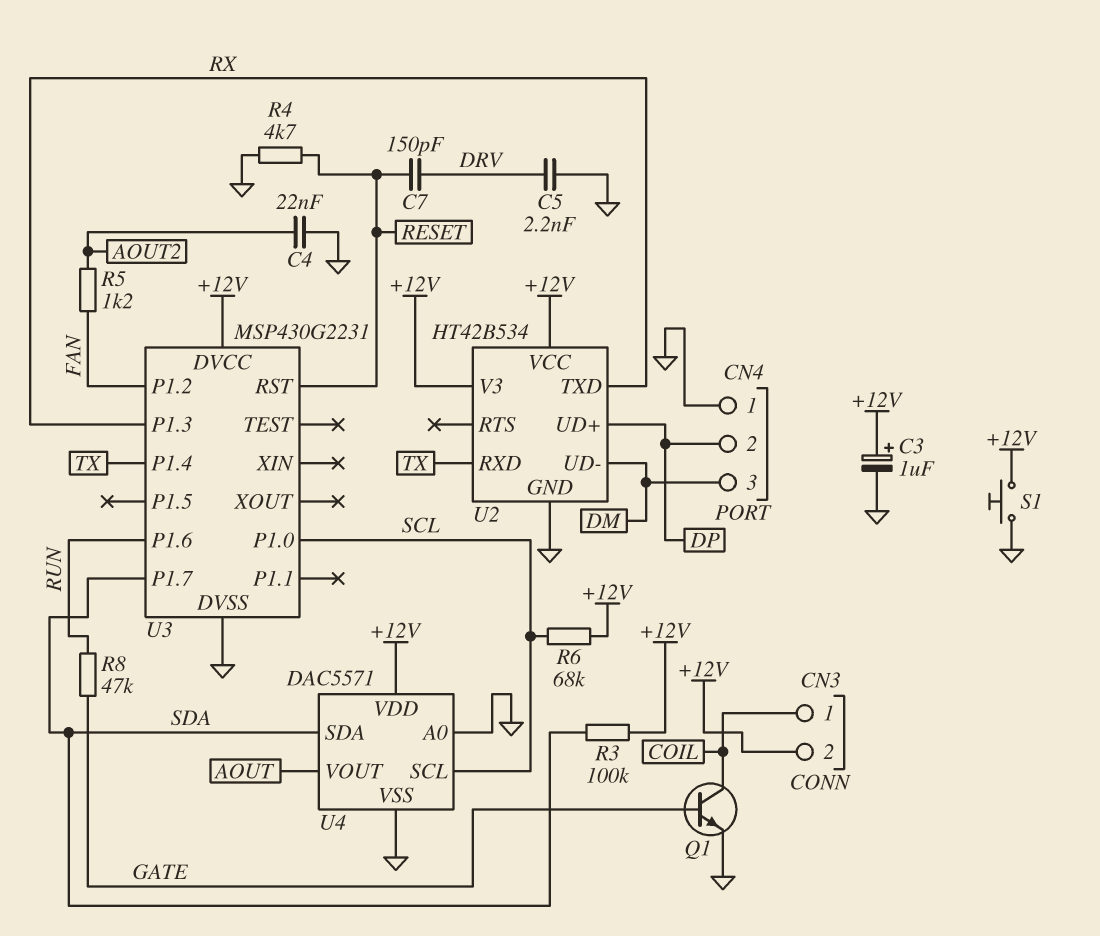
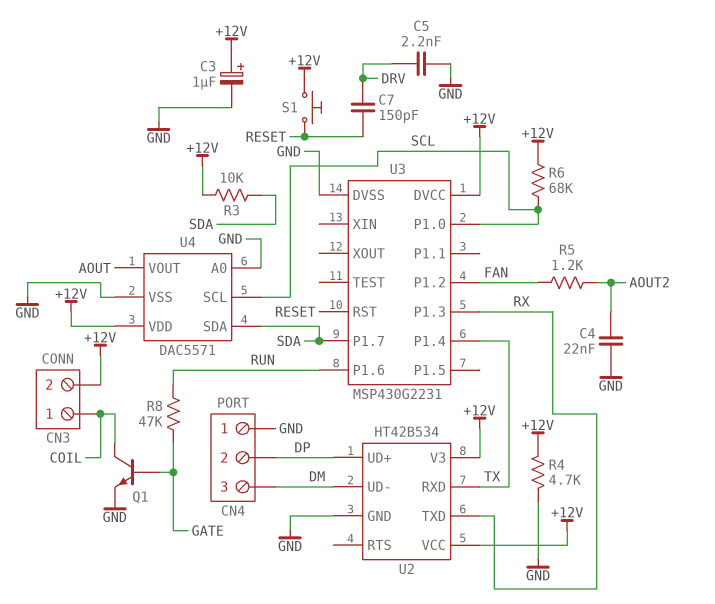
R3: 100k (+12V, SDA) -> 10k (+12V, SDA)
R4: 4.7k (GND, RESET) -> 4.7k (+12V, GND)
S1: button (+12V, GND) -> button (+12V, RESET)

